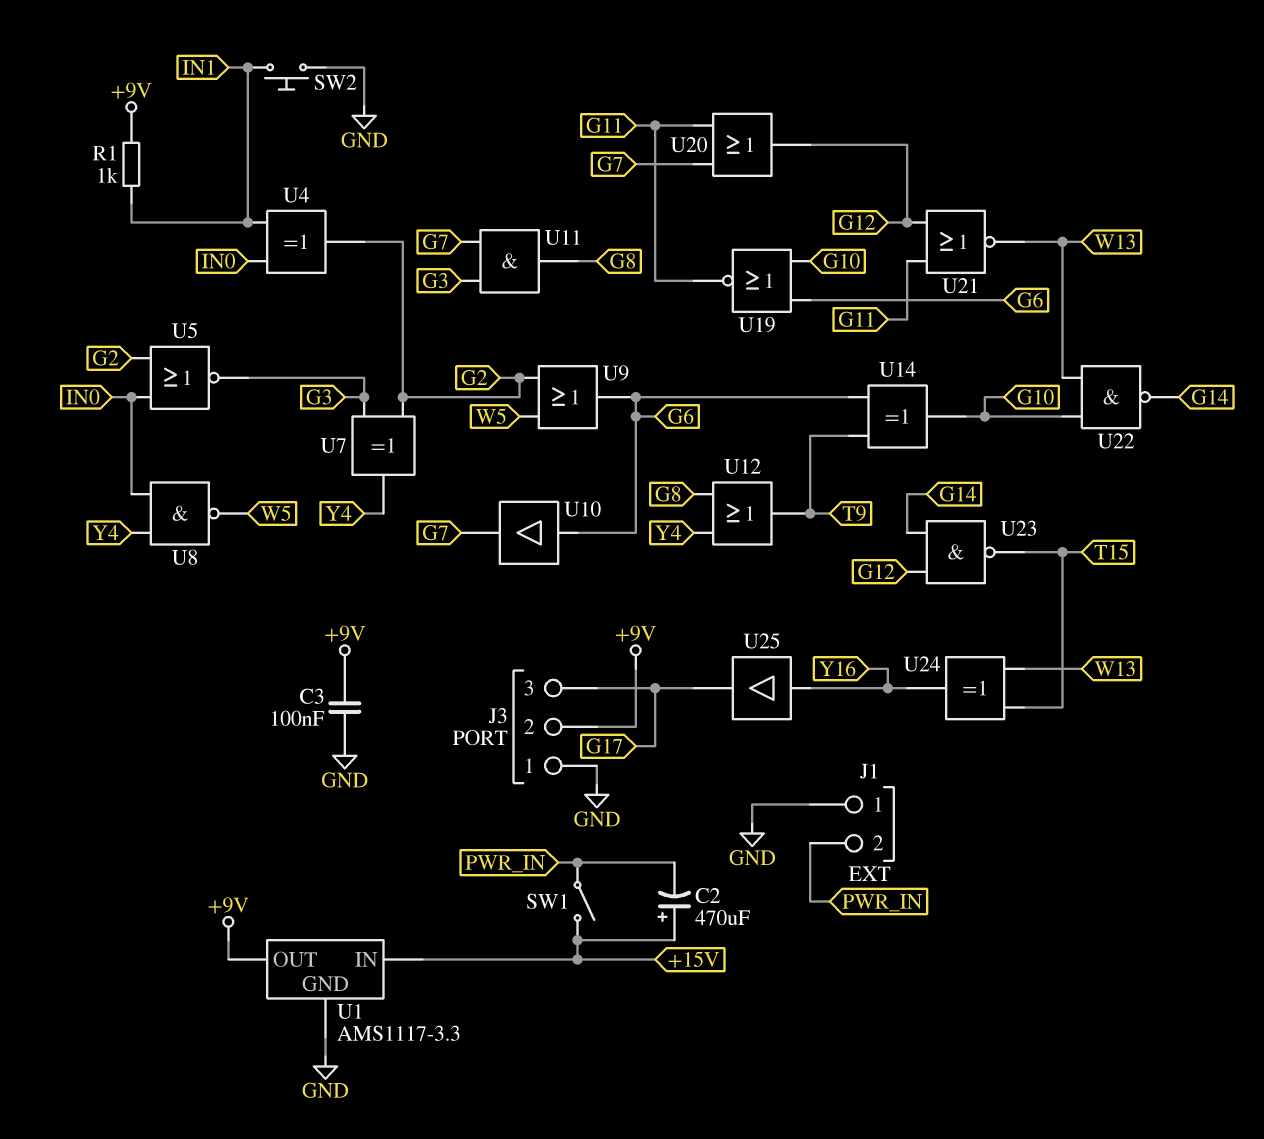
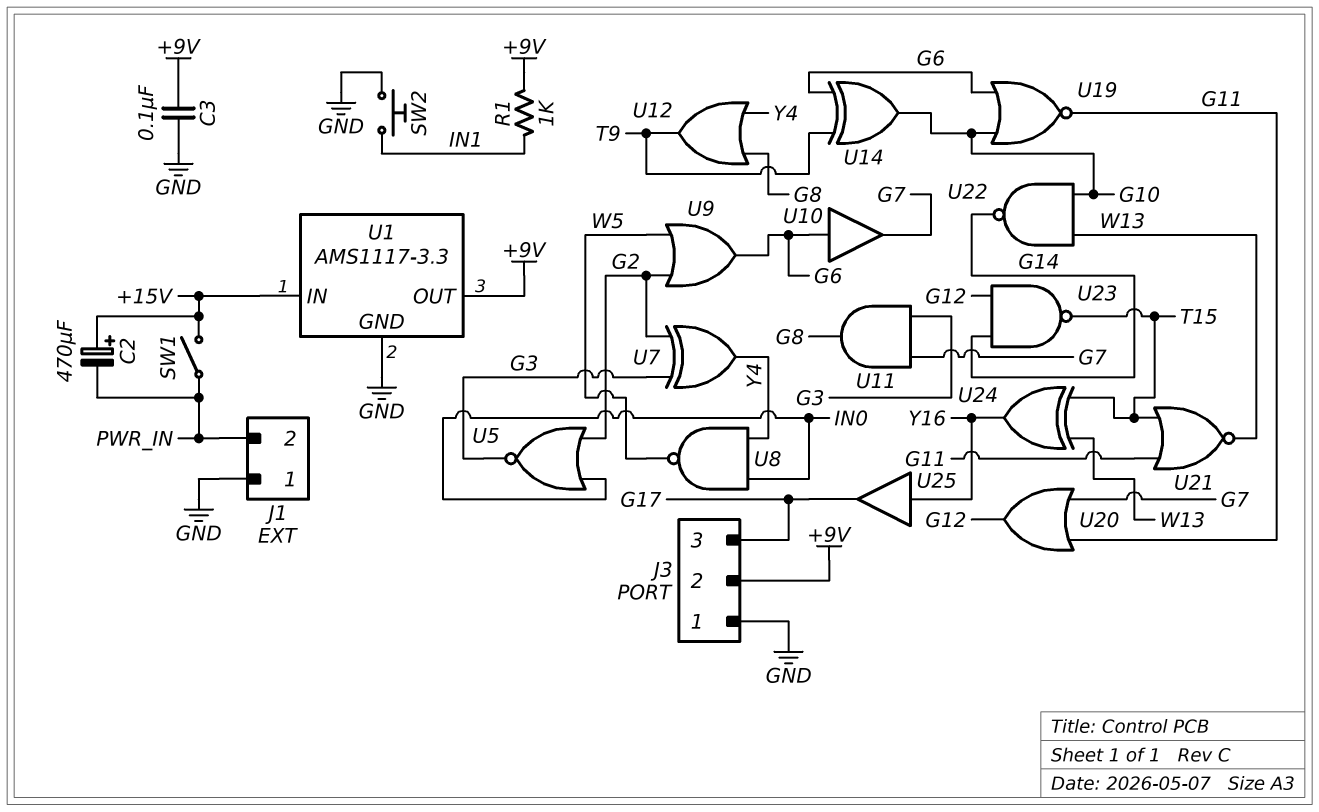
U4: XOR (in IN0, in IN1, out G2) -> none
U21: NOR (in G11, in G12, out W13) -> NOR (in G11, in T15, out W13)

